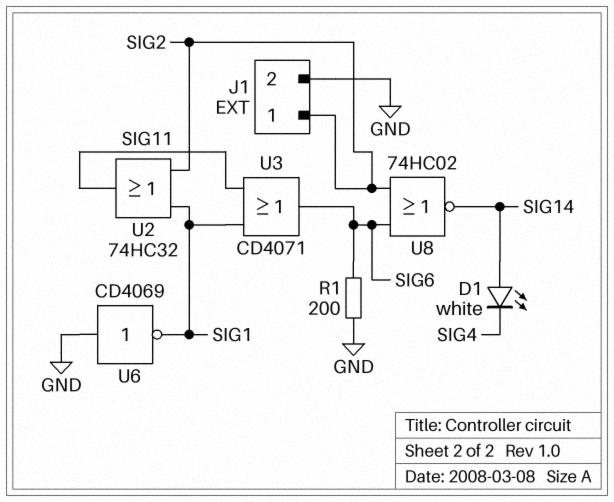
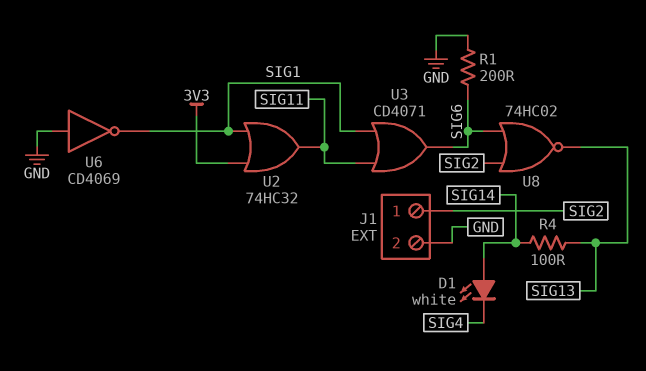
R4: none -> 100 (SIG13, SIG14)
U2: OR 74HC32 (in SIG1, in SIG2, out SIG11) -> OR 74HC32 (in 3V3, in SIG1, out SIG11)
U8: NOR 74HC02 (in SIG2, in SIG6, out SIG14) -> NOR 74HC02 (in SIG2, in SIG6, out SIG13)

